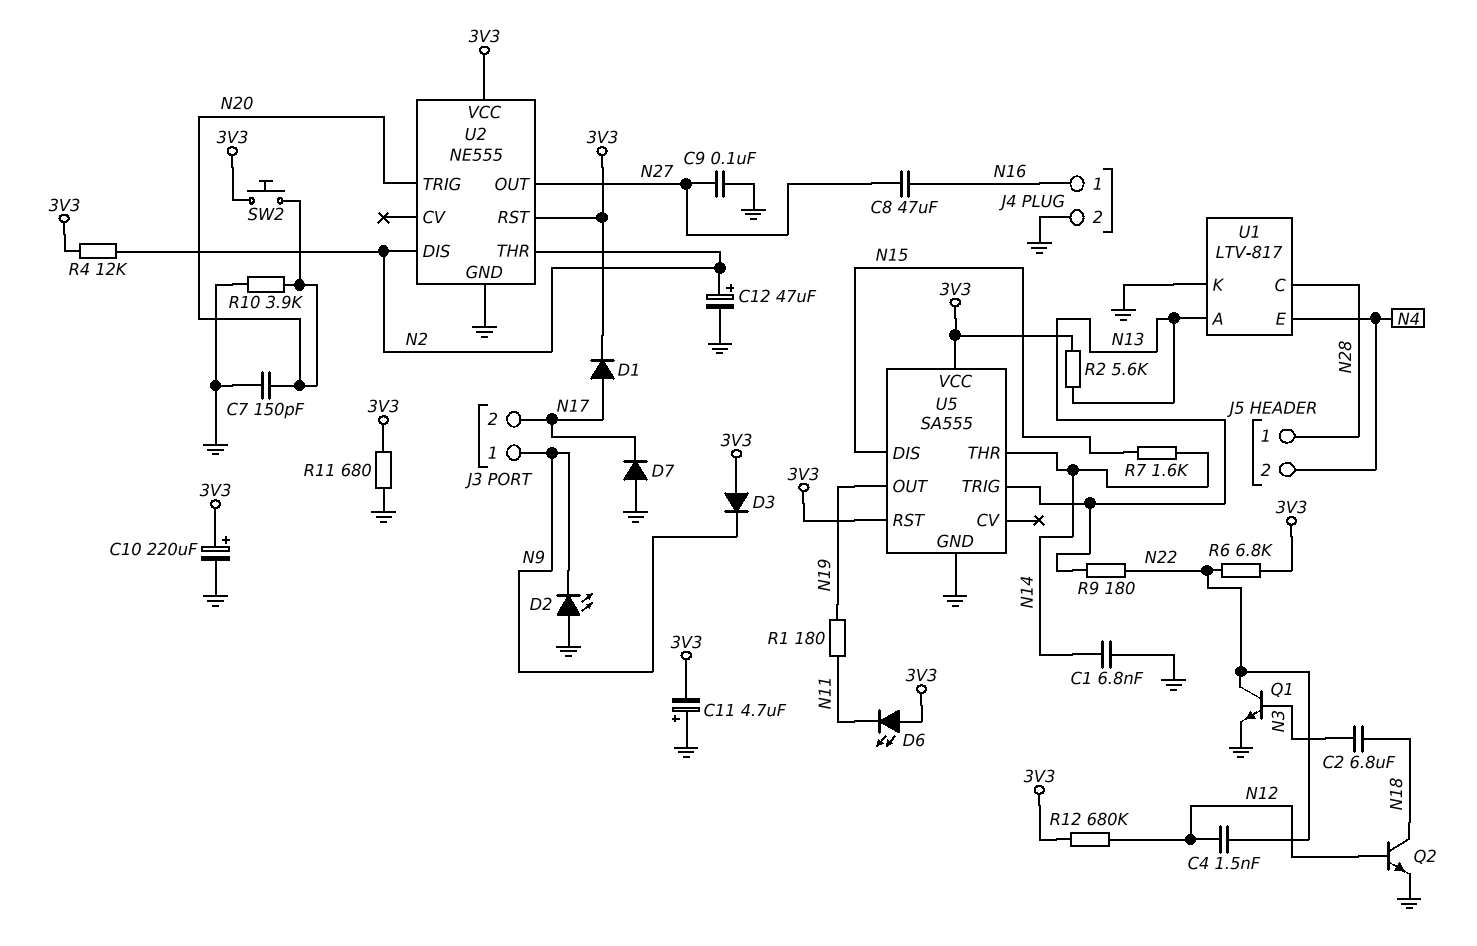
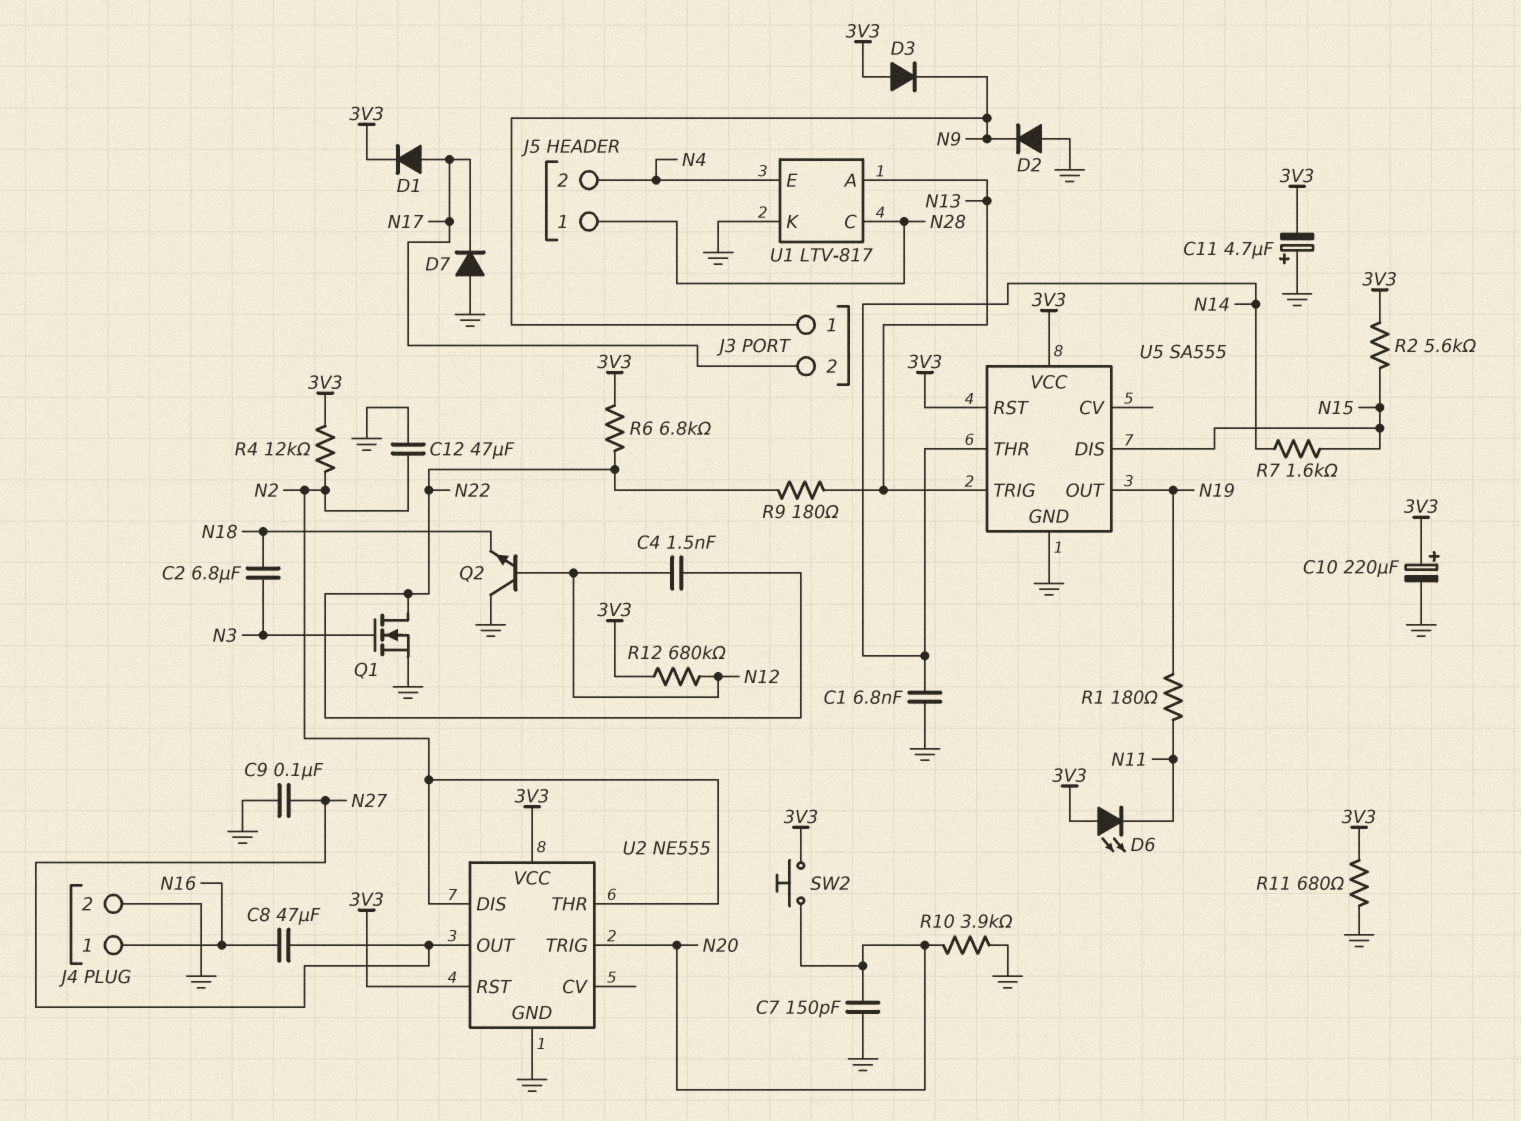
C12: 47uF (plus N2, minus GND) -> 47uF (GND, N2)
D2: LED (A GND, K N9) -> diode (A GND, K N9)
Q1: NPN (B N3, C N22, E GND) -> NMOS (G N3, D N22, S GND)
Q2: NPN (B N12, C N18, E GND) -> NPN (B N12, C GND, E N18)
R2: 5.6k (3V3, N13) -> 5.6k (3V3, N15)

